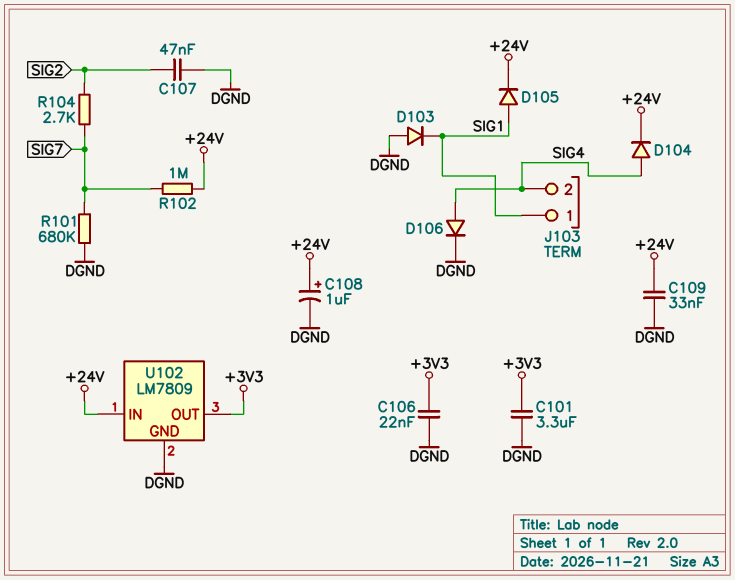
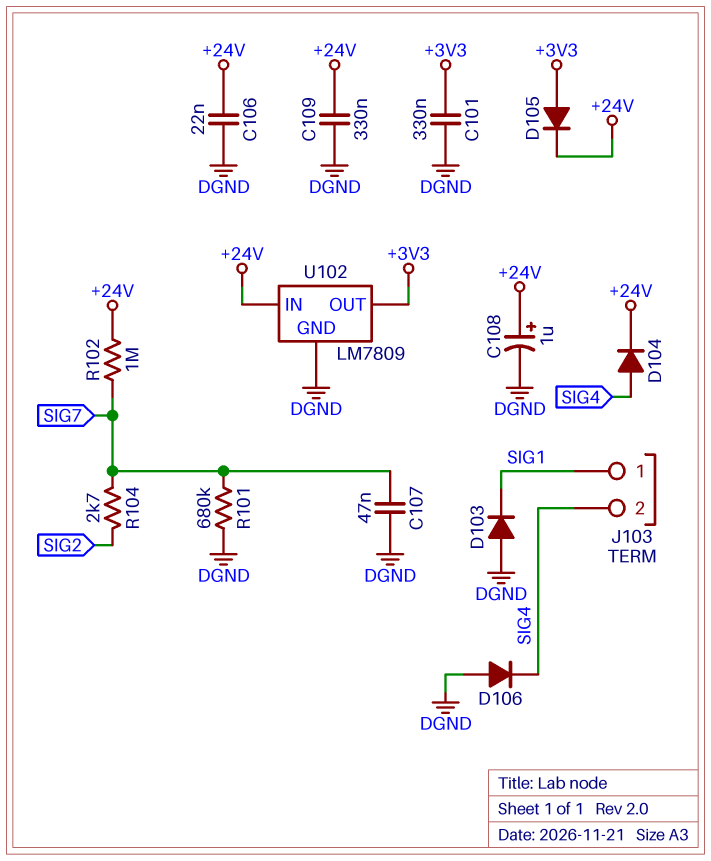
C101: 3.3uF (+3V3, DGND) -> 330nF (+3V3, DGND)
C106: 22nF (+3V3, DGND) -> 22nF (+24V, DGND)
C107: 47nF (DGND, SIG2) -> 47nF (DGND, SIG7)
C109: 33nF (+24V, DGND) -> 330nF (+24V, DGND)
D105: diode (A SIG1, K +24V) -> diode (A +3V3, K +24V)
D106: diode (A SIG4, K DGND) -> diode (A DGND, K SIG4)

